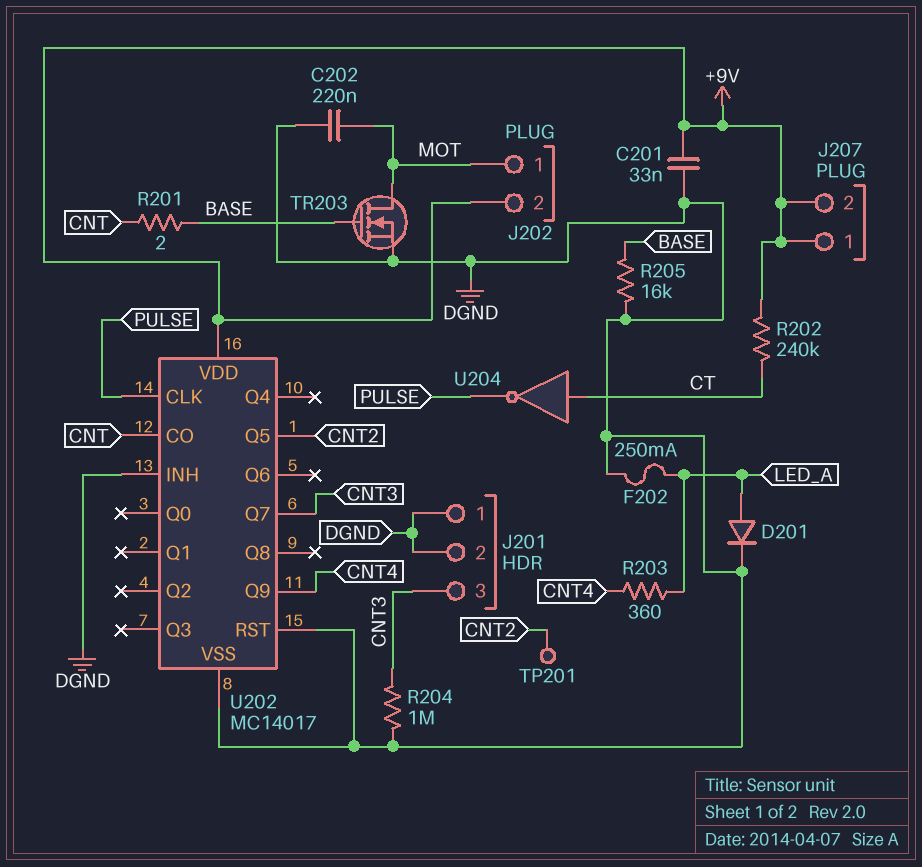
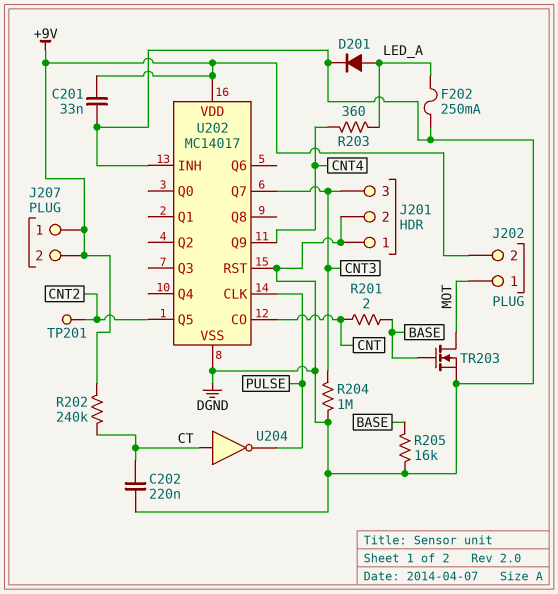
C202: 220nF (DGND, MOT) -> 220nF (CT, DGND)

